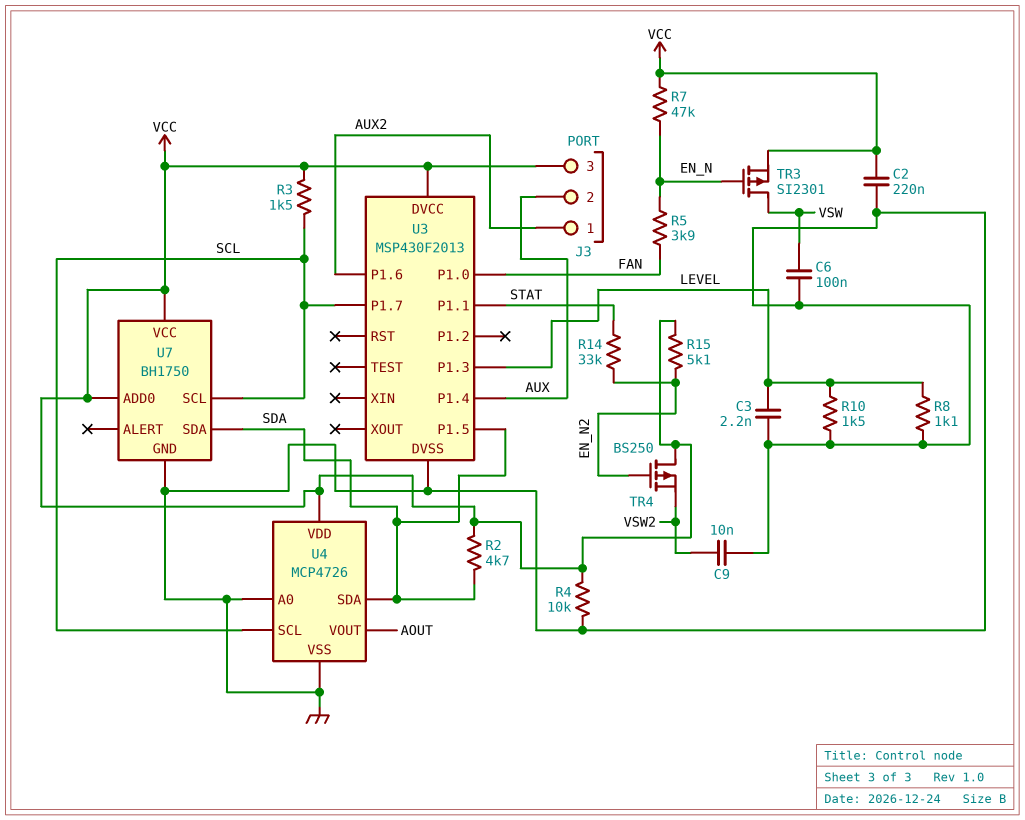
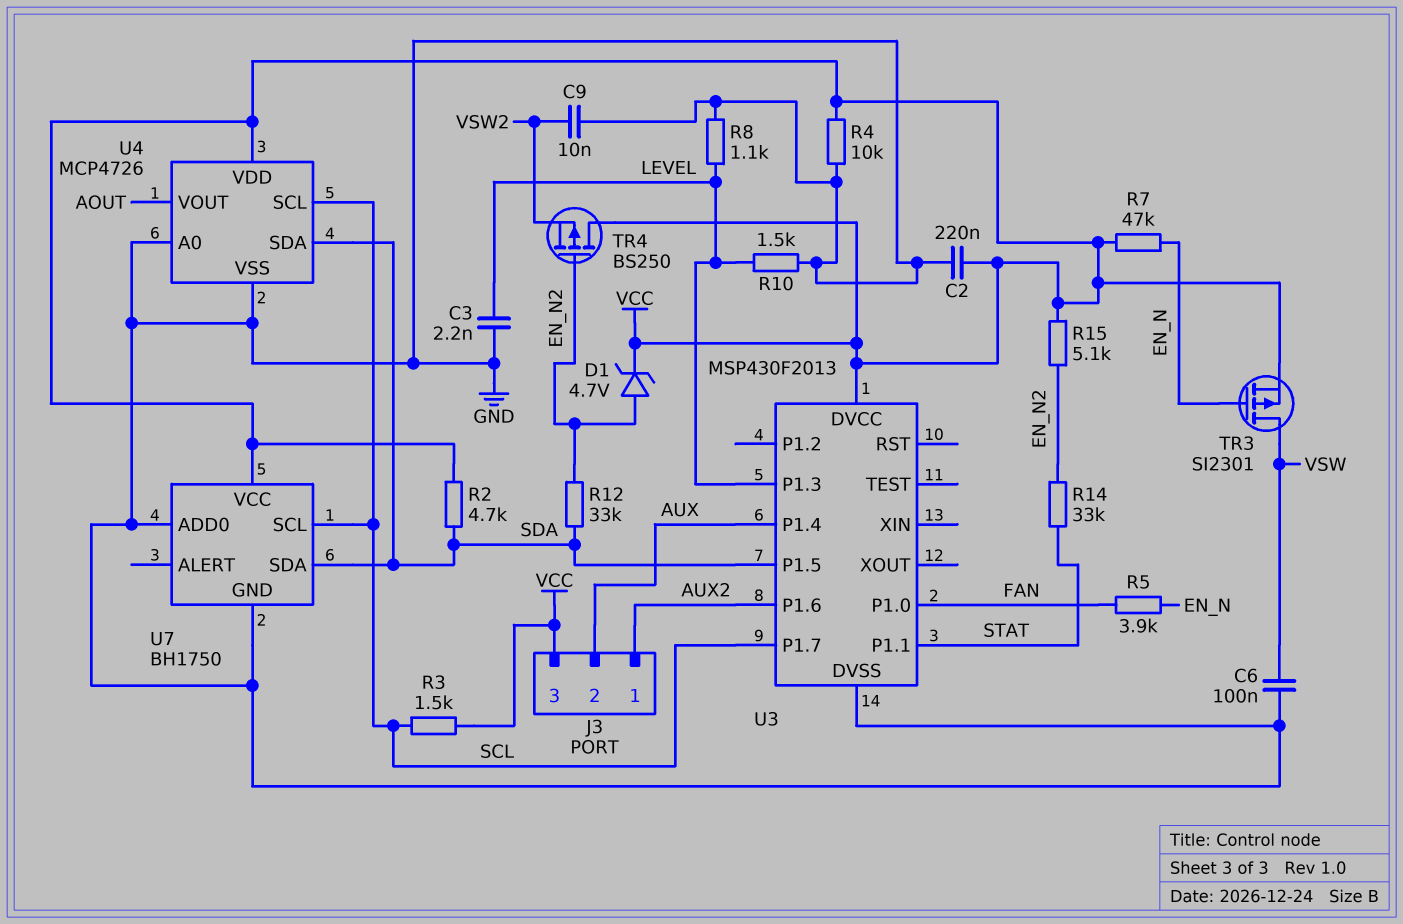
D1: none -> zener 4.7V (A EN_N2, K VCC)
R12: none -> 33k (EN_N2, SDA)
U7 pin ADD0: VCC -> GND

